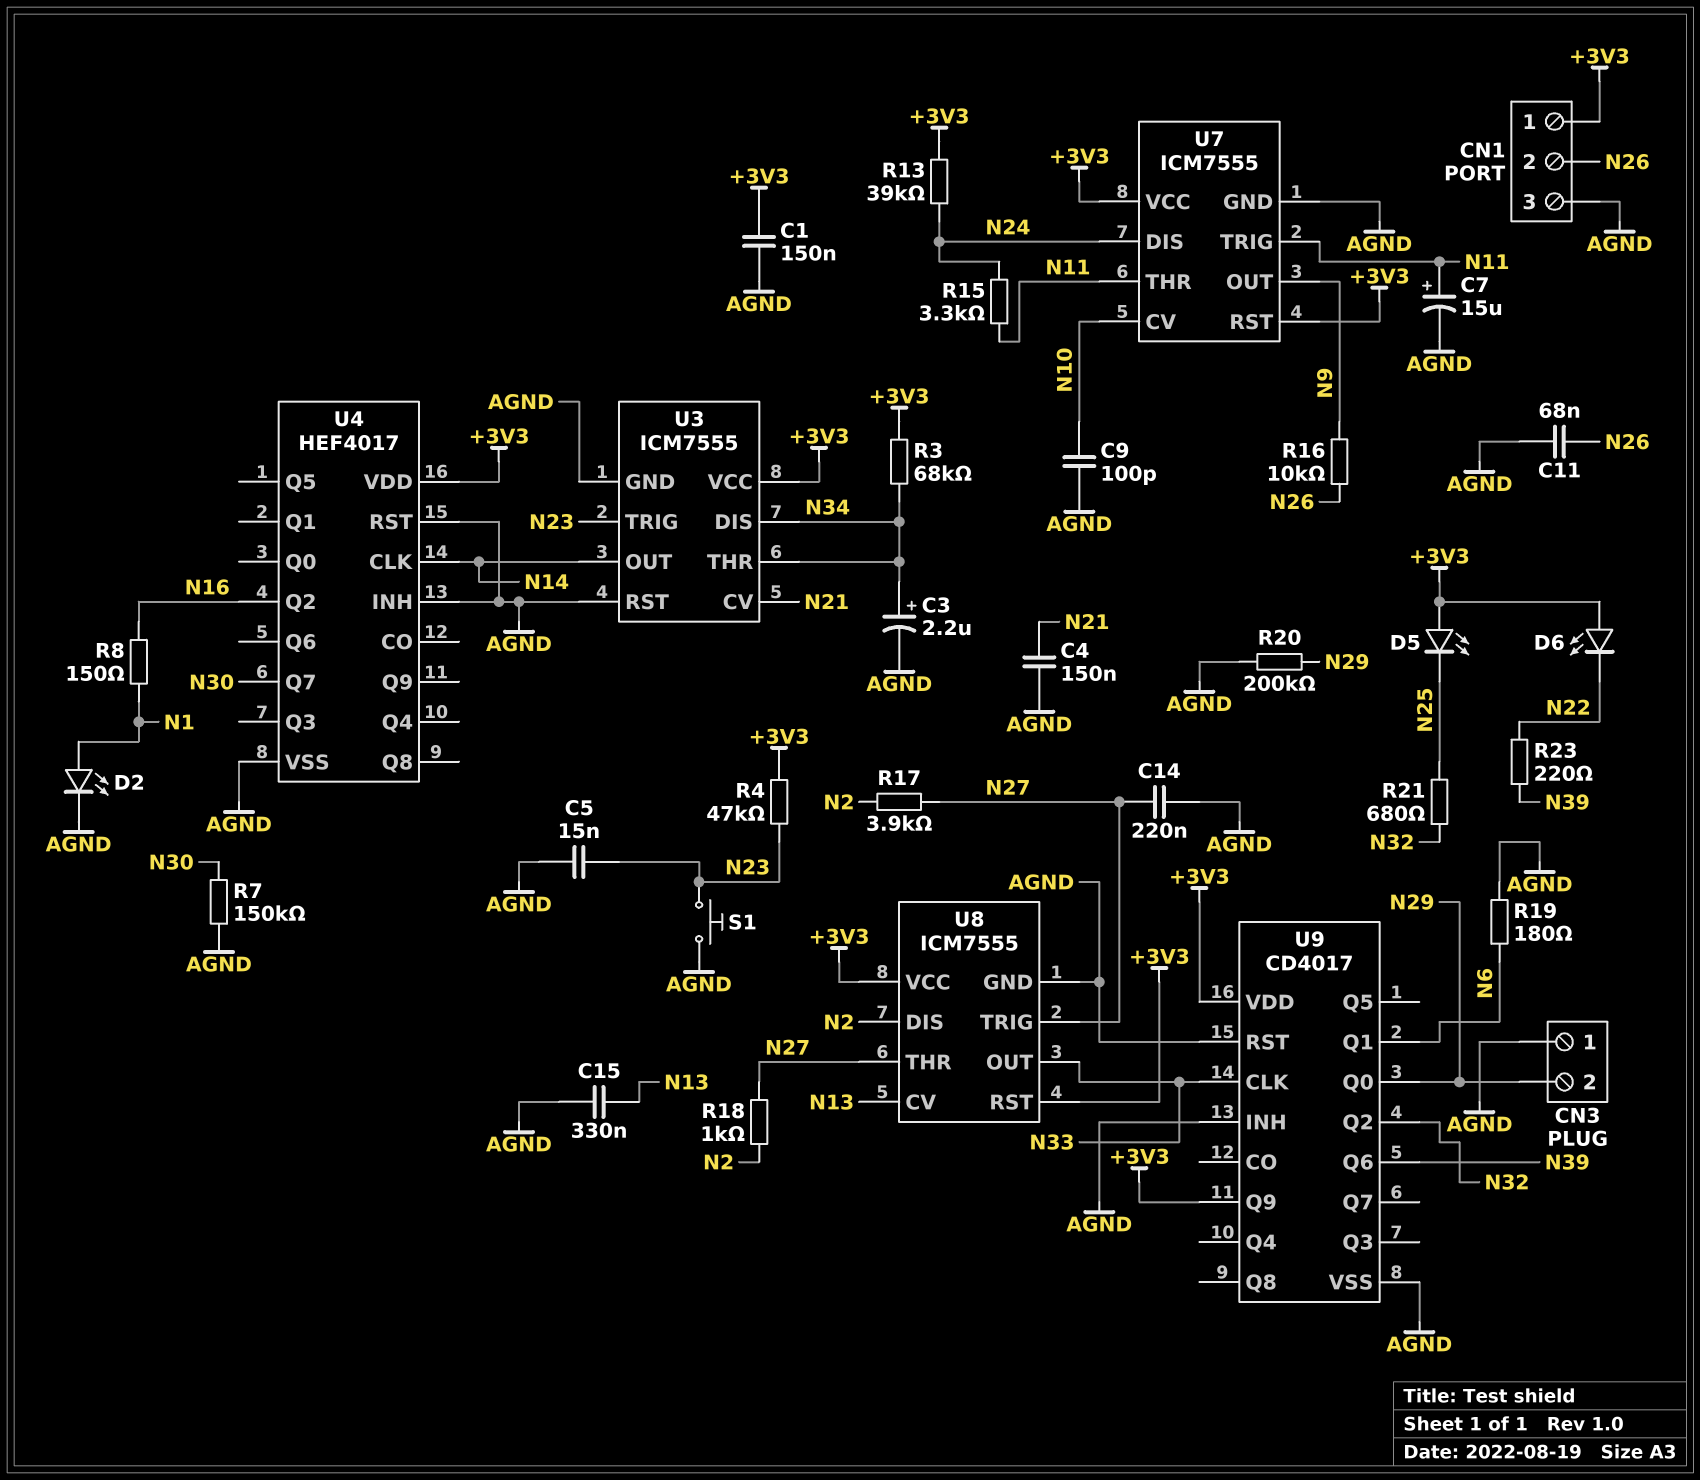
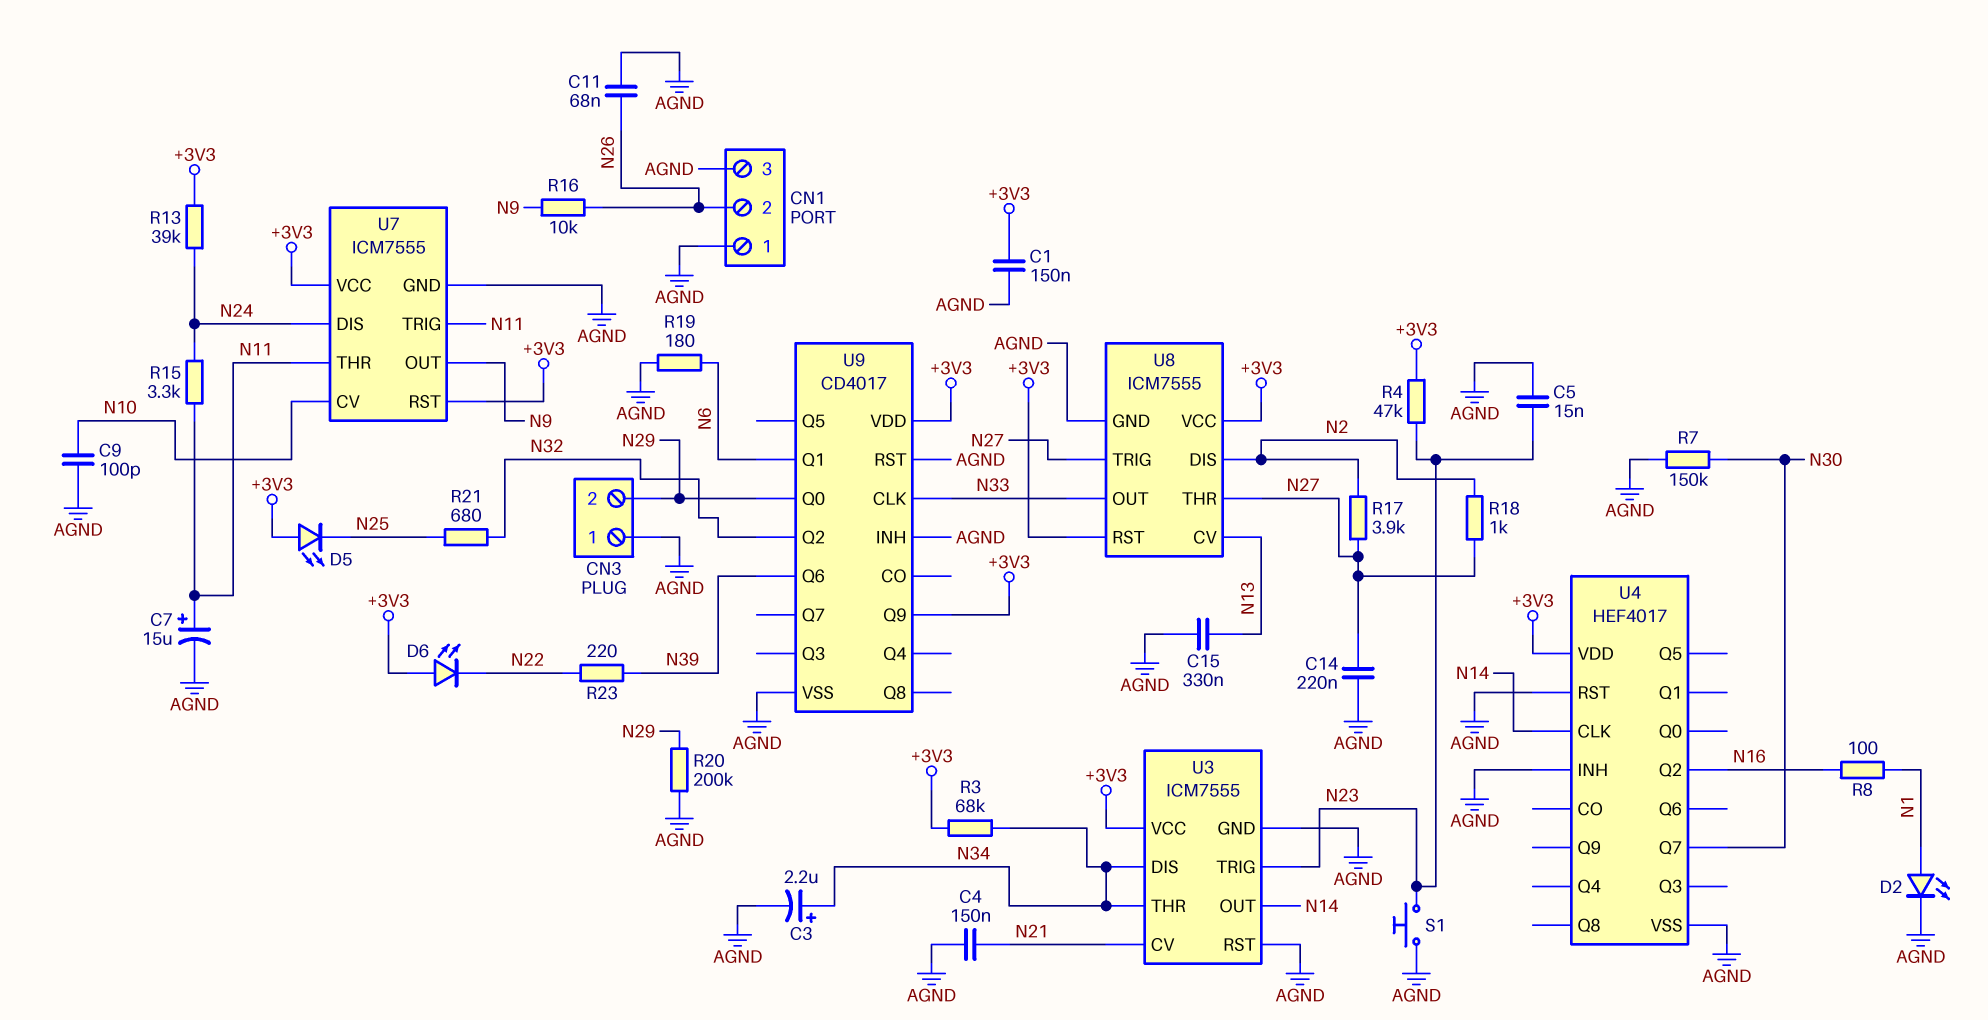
CN1 pin 1: +3V3 -> AGND
R8: 150 (N1, N16) -> 100 (N1, N16)

